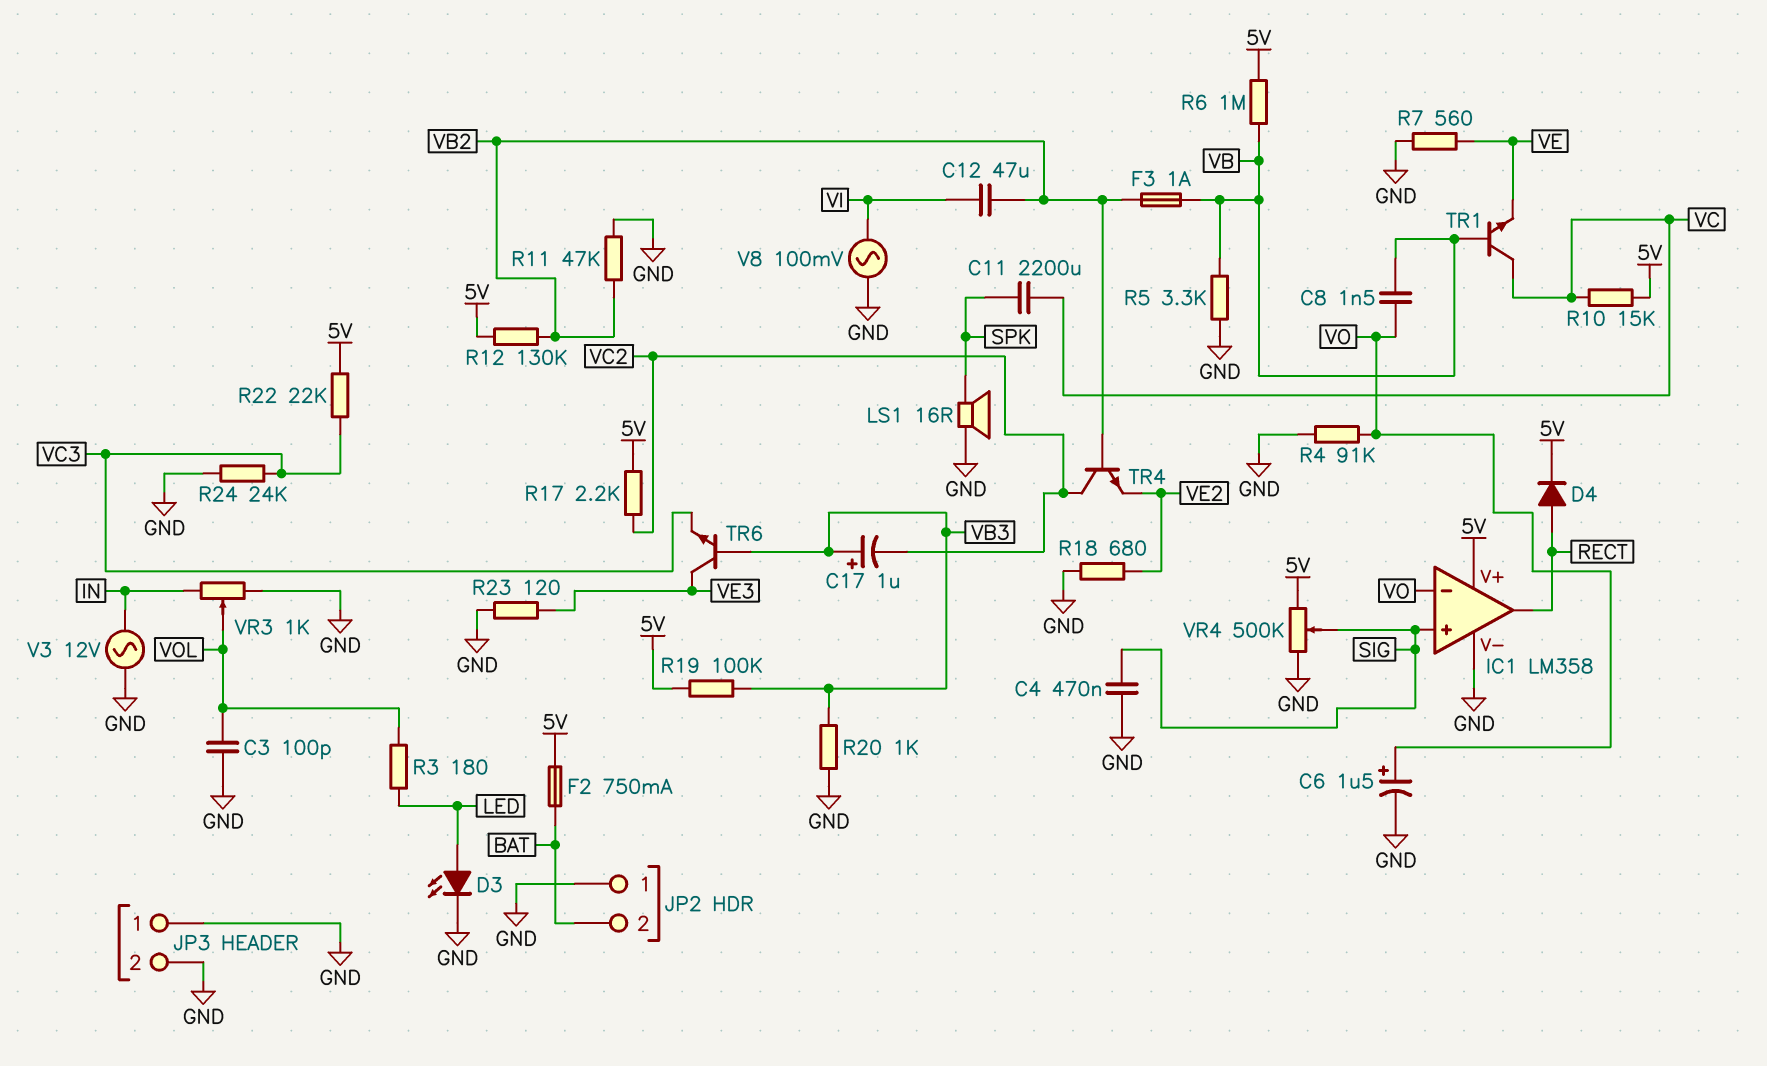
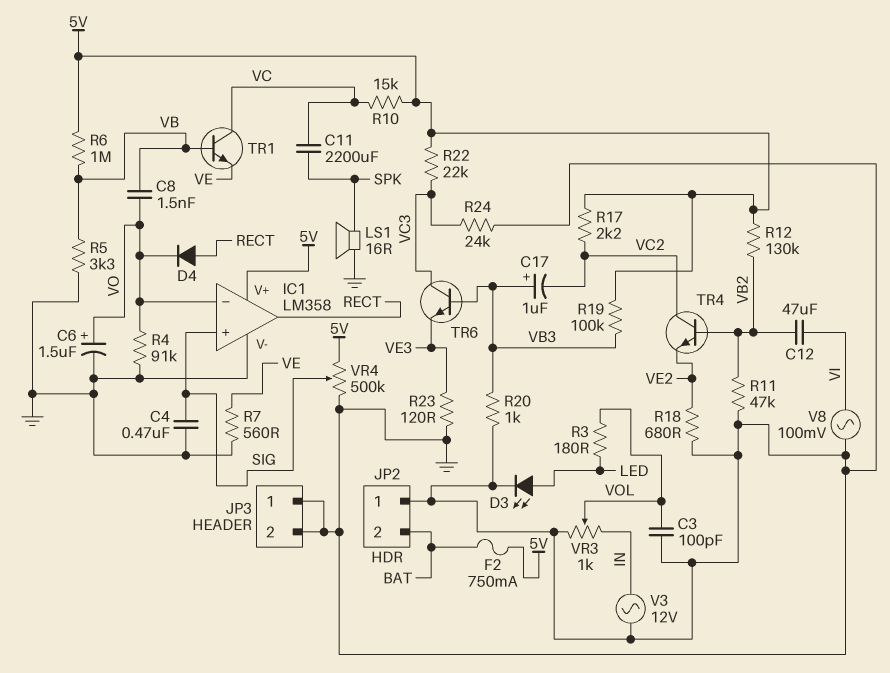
D4: diode (A RECT, K 5V) -> diode (A RECT, K VO)
F3: 1A (VB, VB2) -> none
TR6: NPN (B VB3, C VE3, E VC3) -> NPN (B VB3, C VC3, E VE3)

